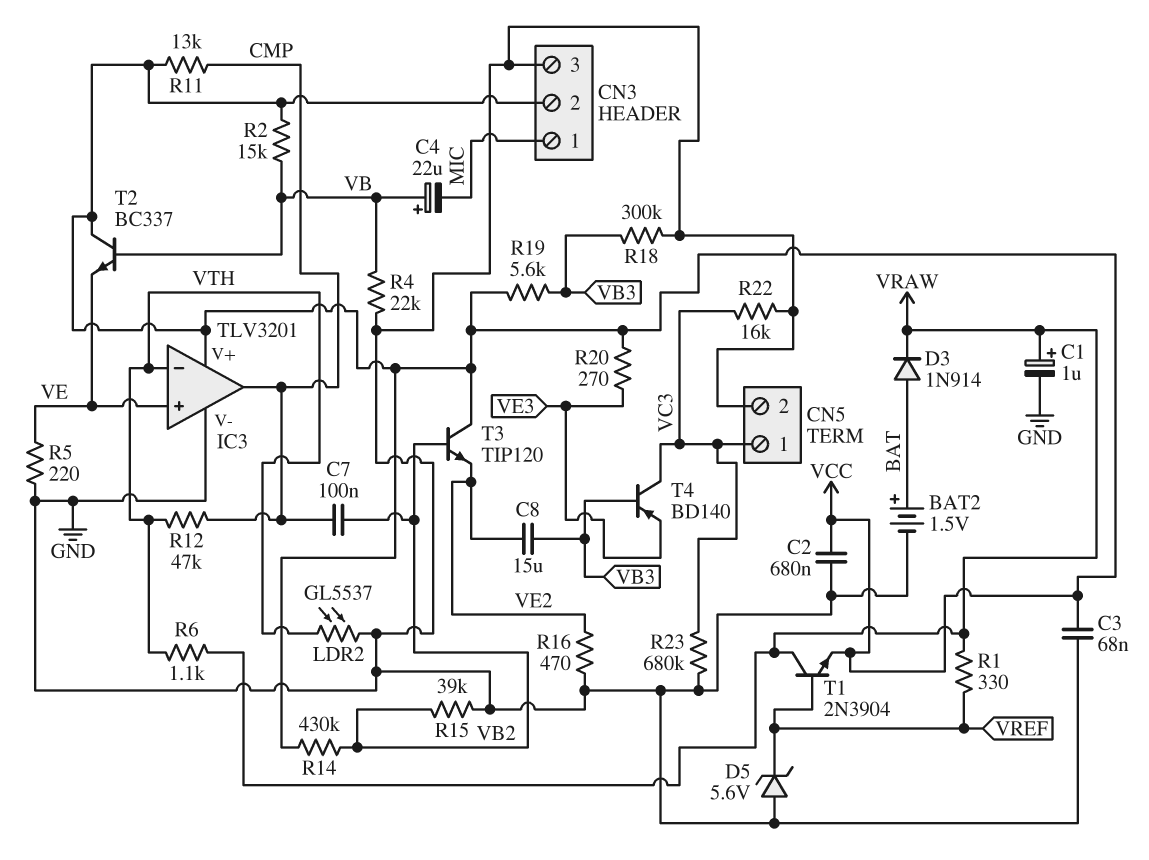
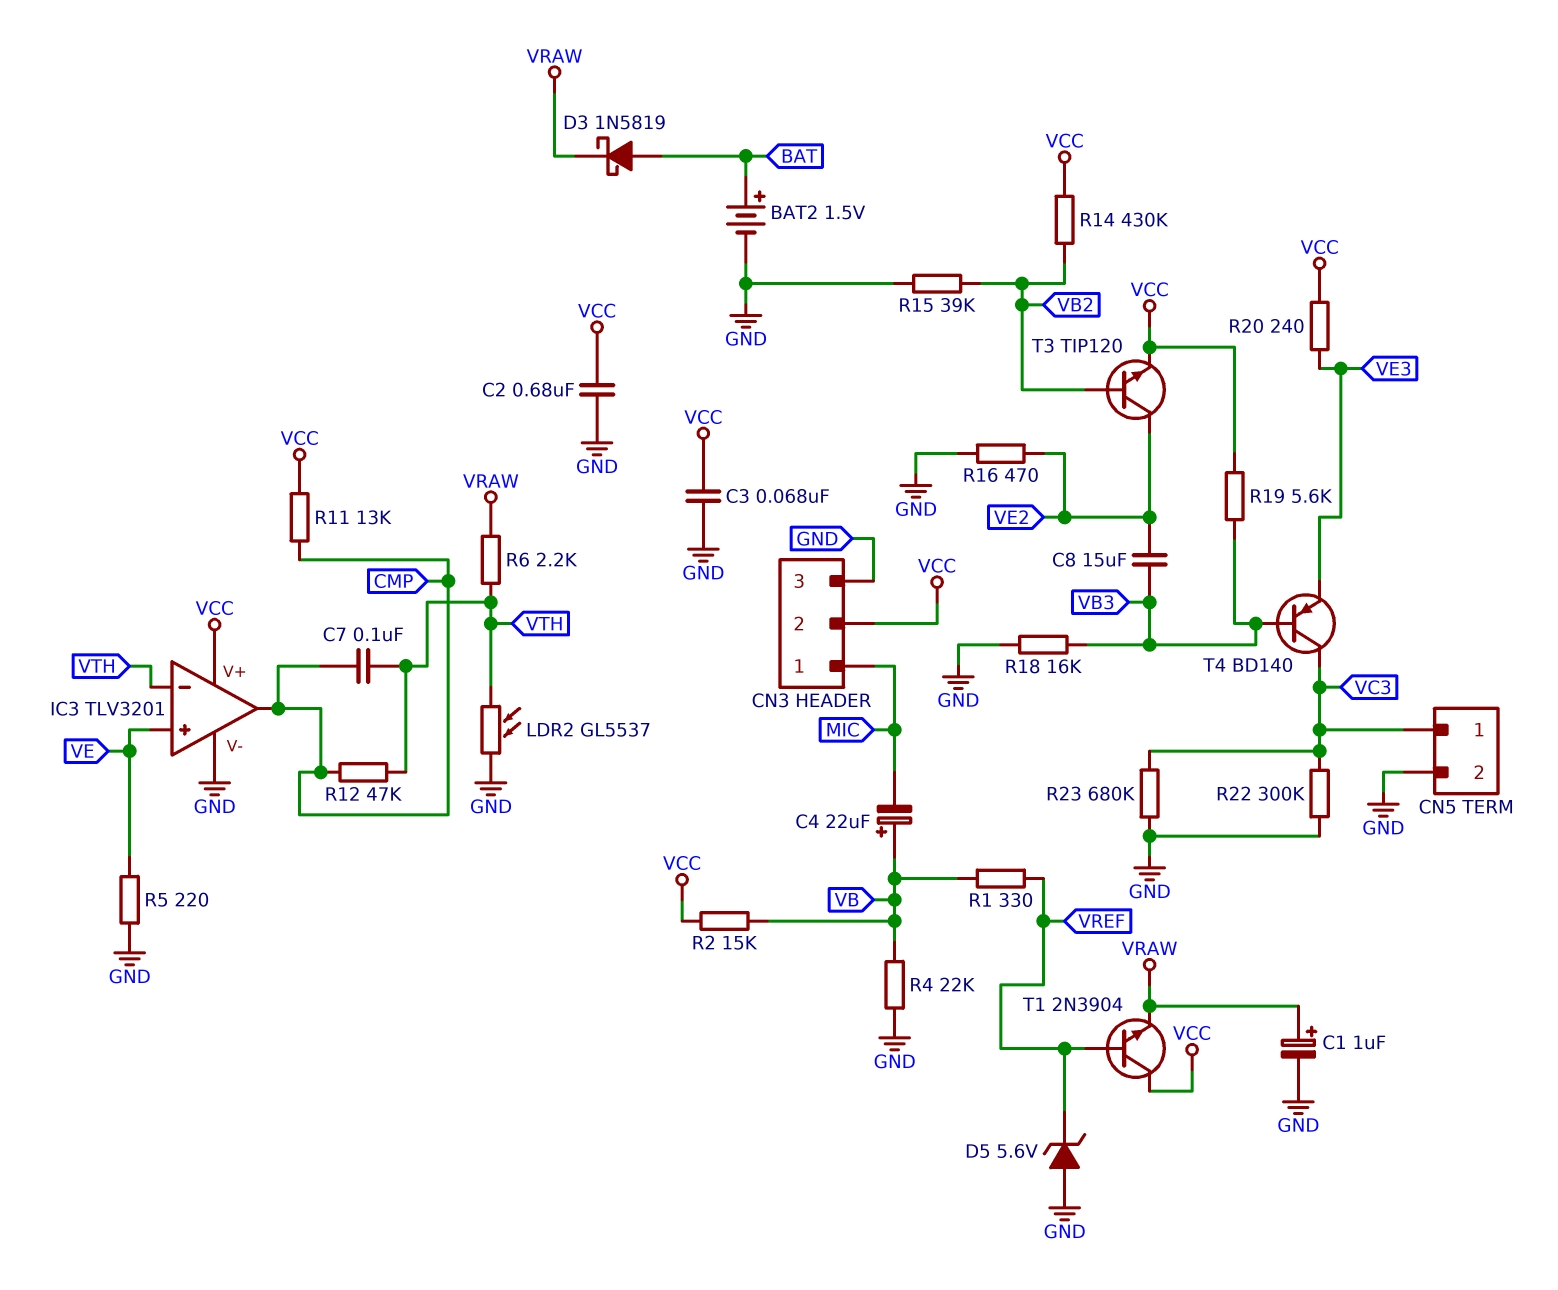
C7: 100nF (CMP, VB2) -> 100nF (CMP, VTH)
D3: diode 1N914 (A BAT, K VRAW) -> schottky 1N5819 (A BAT, K VRAW)
R1: 330 (VRAW, VREF) -> 330 (VB, VREF)
R6: 1.1k (VRAW, VTH) -> 2.2k (VRAW, VTH)
R18: 300k (GND, VB3) -> 16k (GND, VB3)
R20: 270 (VCC, VE3) -> 240 (VCC, VE3)
R22: 16k (GND, VC3) -> 300k (GND, VC3)
T1: NPN 2N3904 (B VREF, C VRAW, E VCC) -> NPN 2N3904 (B VREF, C VCC, E VRAW)
T2: NPN BC337 (B VB, C VCC, E VE) -> none
T3: NPN TIP120 (B VB2, C VCC, E VE2) -> NPN TIP120 (B VB2, C VE2, E VCC)

